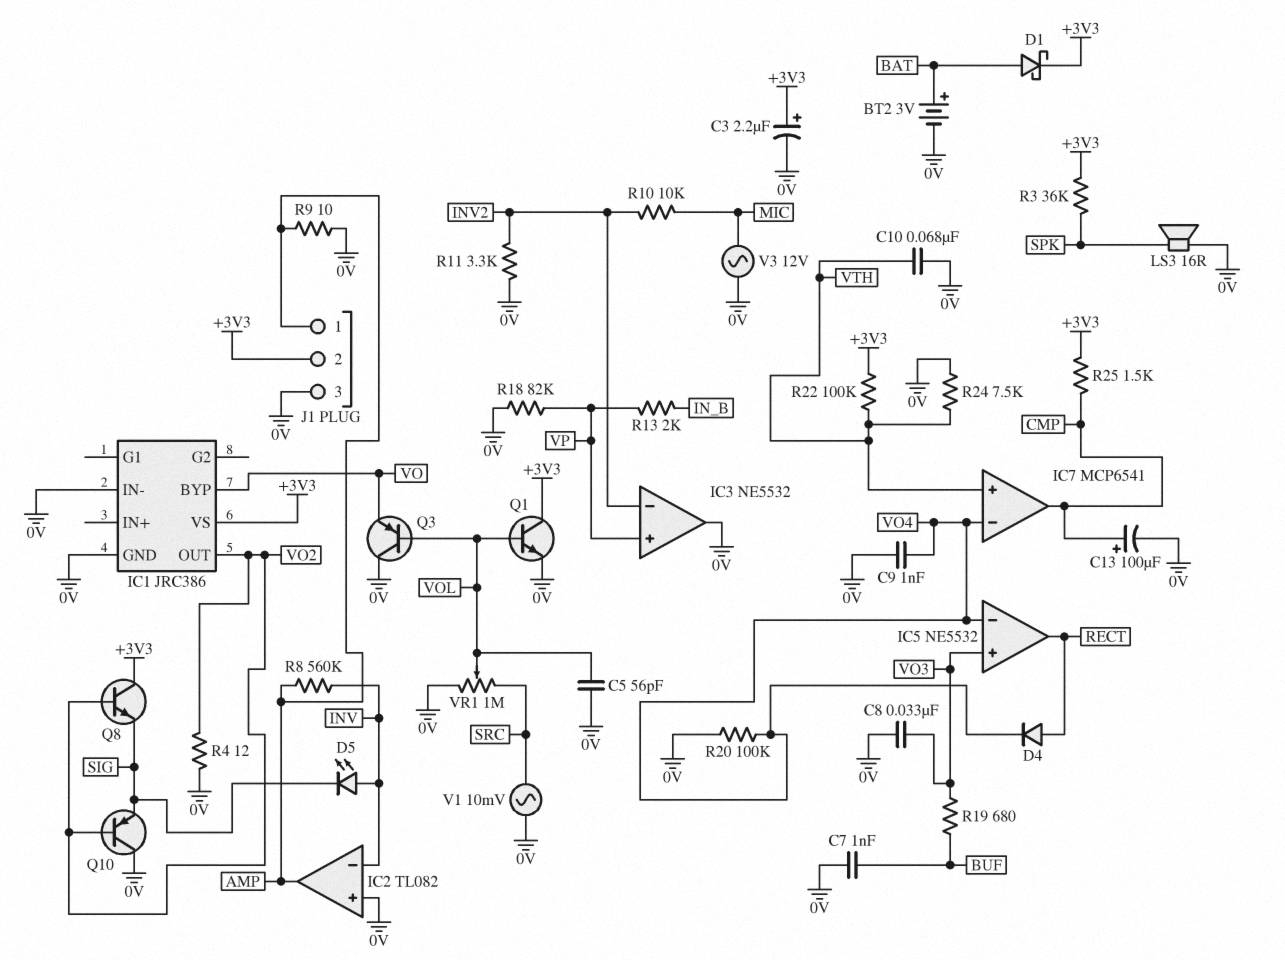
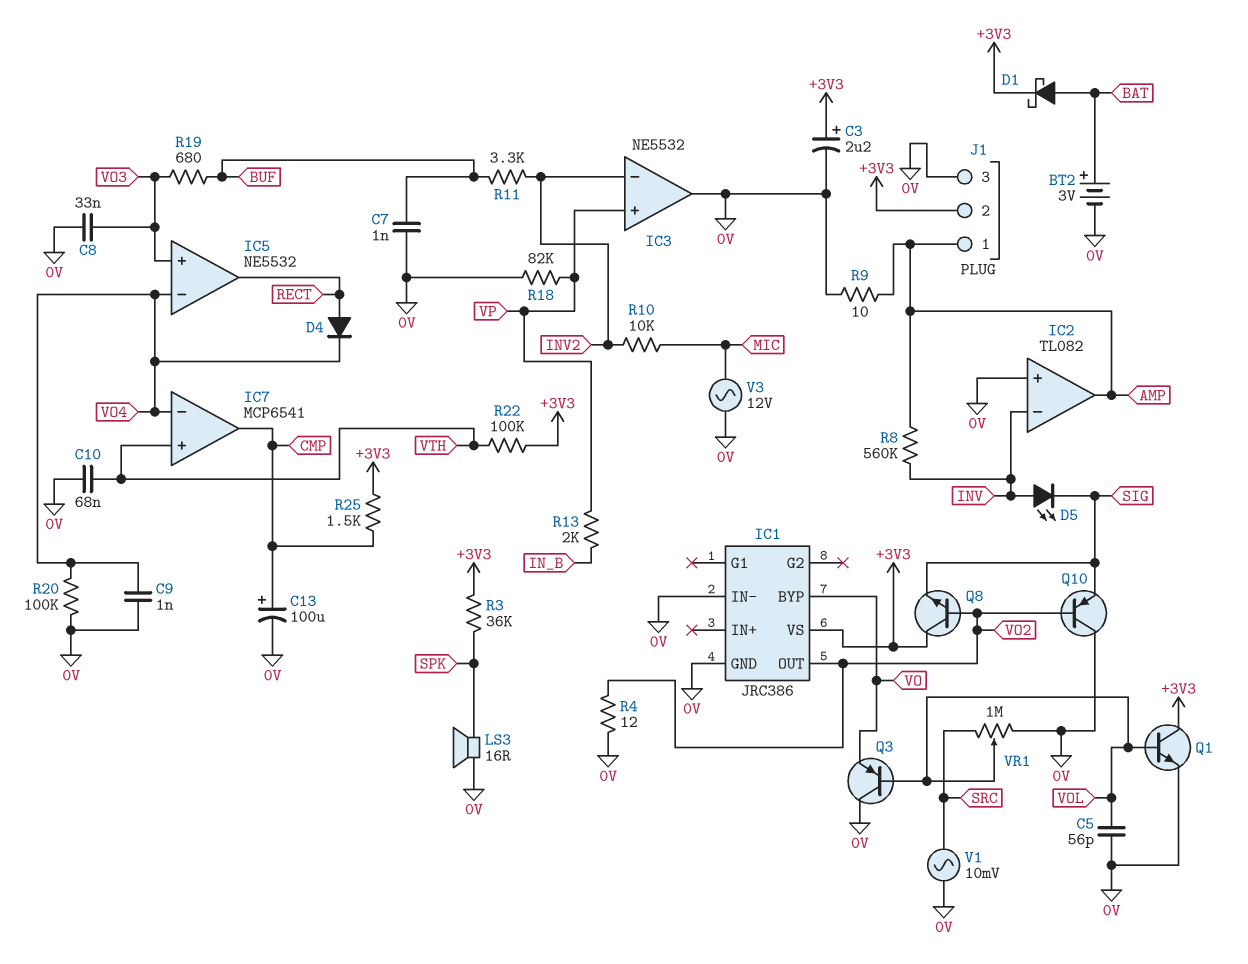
R11: 3.3k (0V, INV2) -> 3.3k (BUF, INV2)
R24: 7.5k (0V, VTH) -> none

